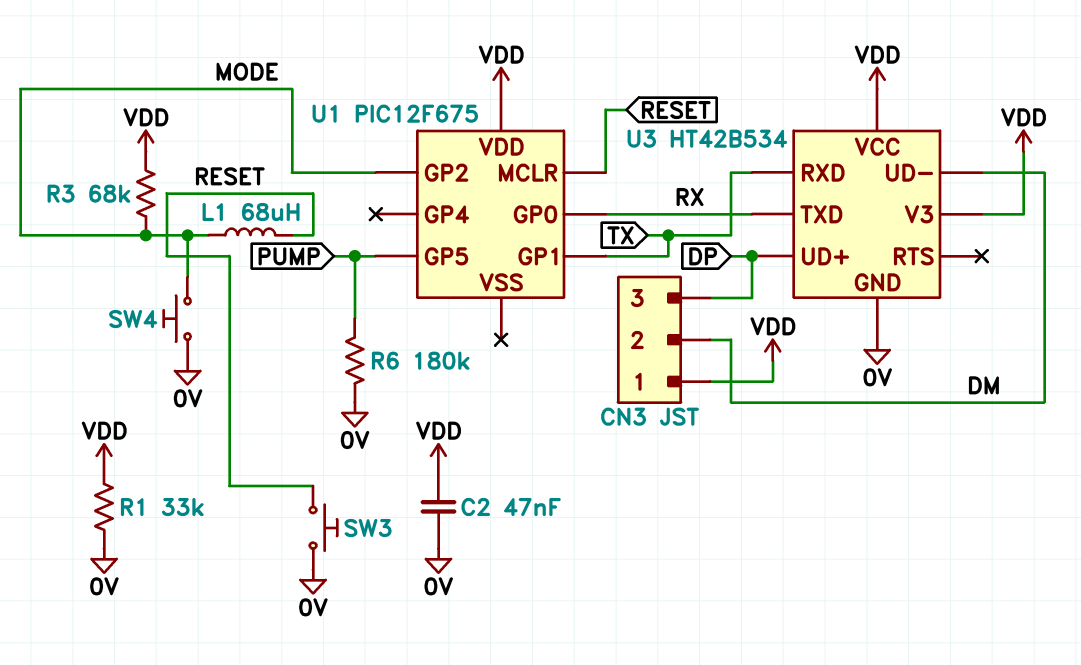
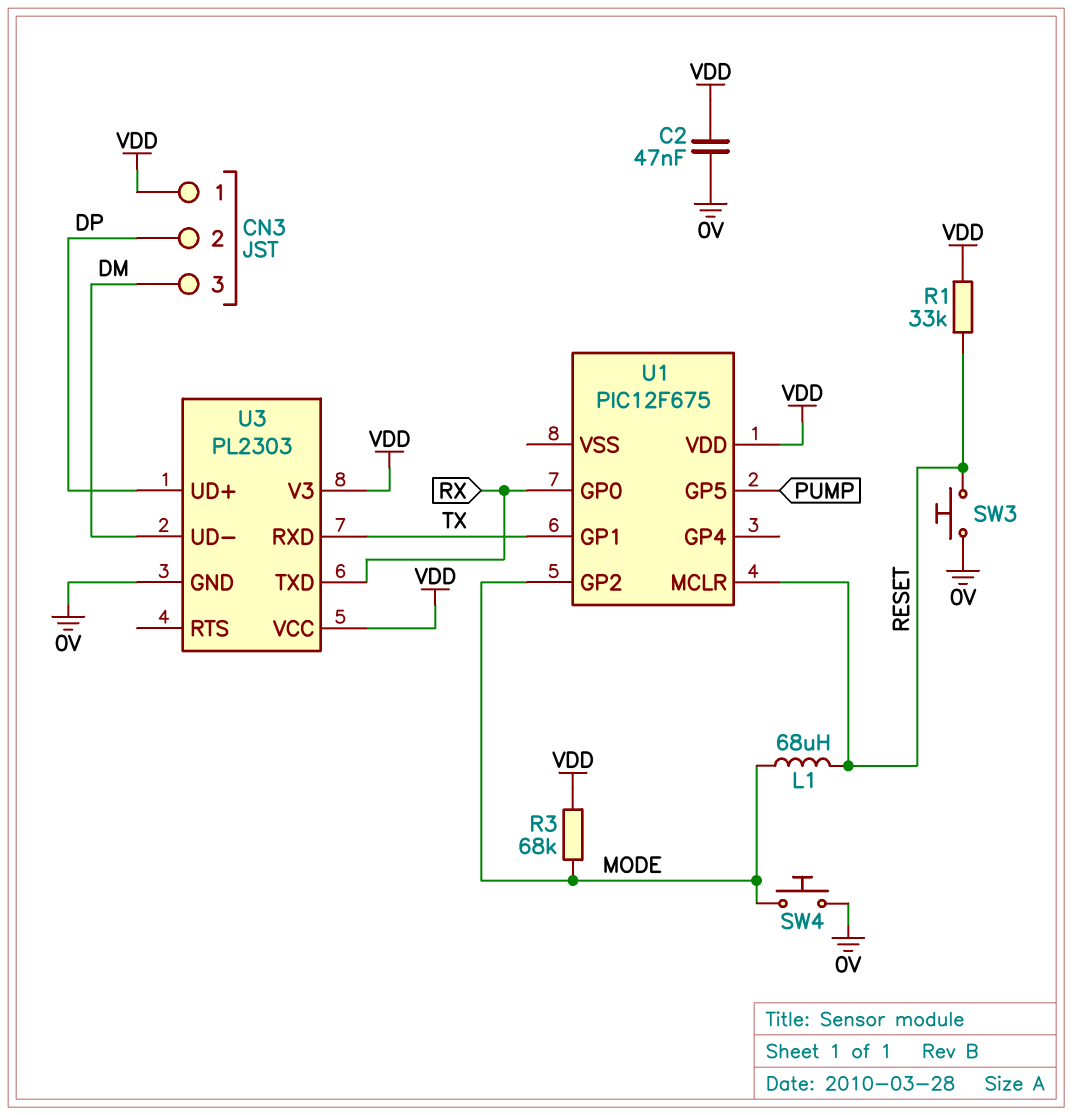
CN3 pin 2: DM -> DP
CN3 pin 3: DP -> DM
R1: 33k (0V, VDD) -> 33k (RESET, VDD)
R6: 180k (0V, PUMP) -> none
U3: HT42B534 -> PL2303

